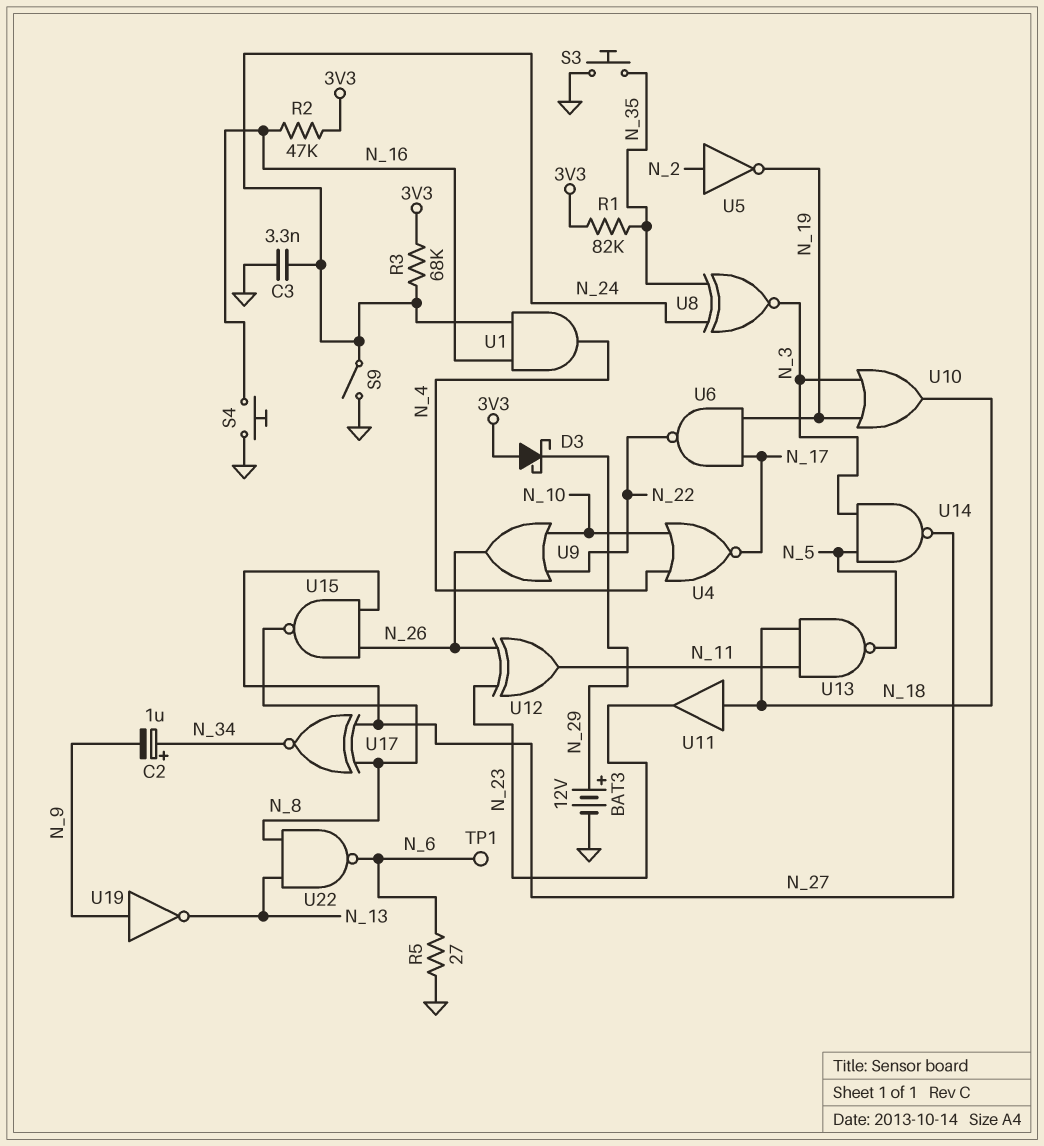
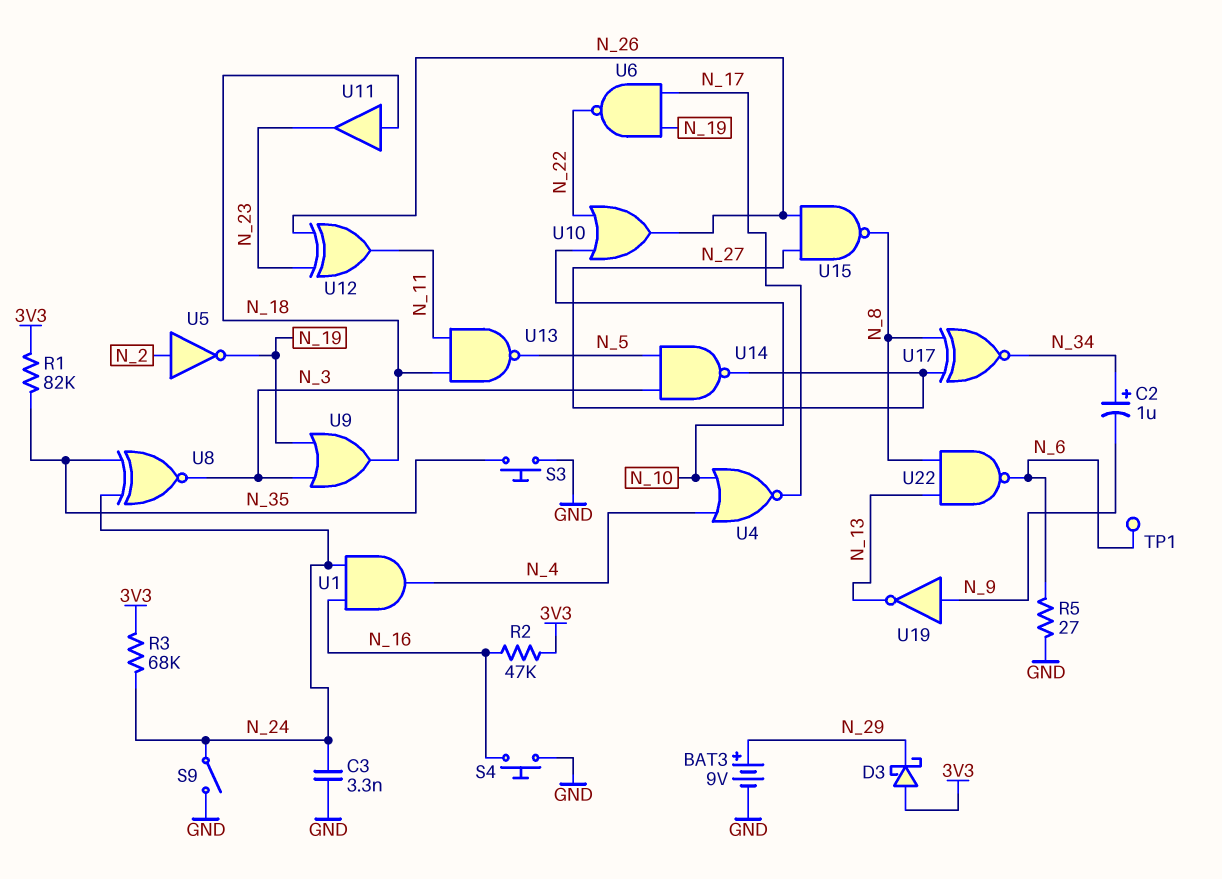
BAT3: 12V (plus N_29, minus GND) -> 9V (plus N_29, minus GND)
U9: OR (in N_10, in N_22, out N_26) -> OR (in N_3, in N_19, out N_18)
U10: OR (in N_3, in N_19, out N_18) -> OR (in N_10, in N_22, out N_26)

